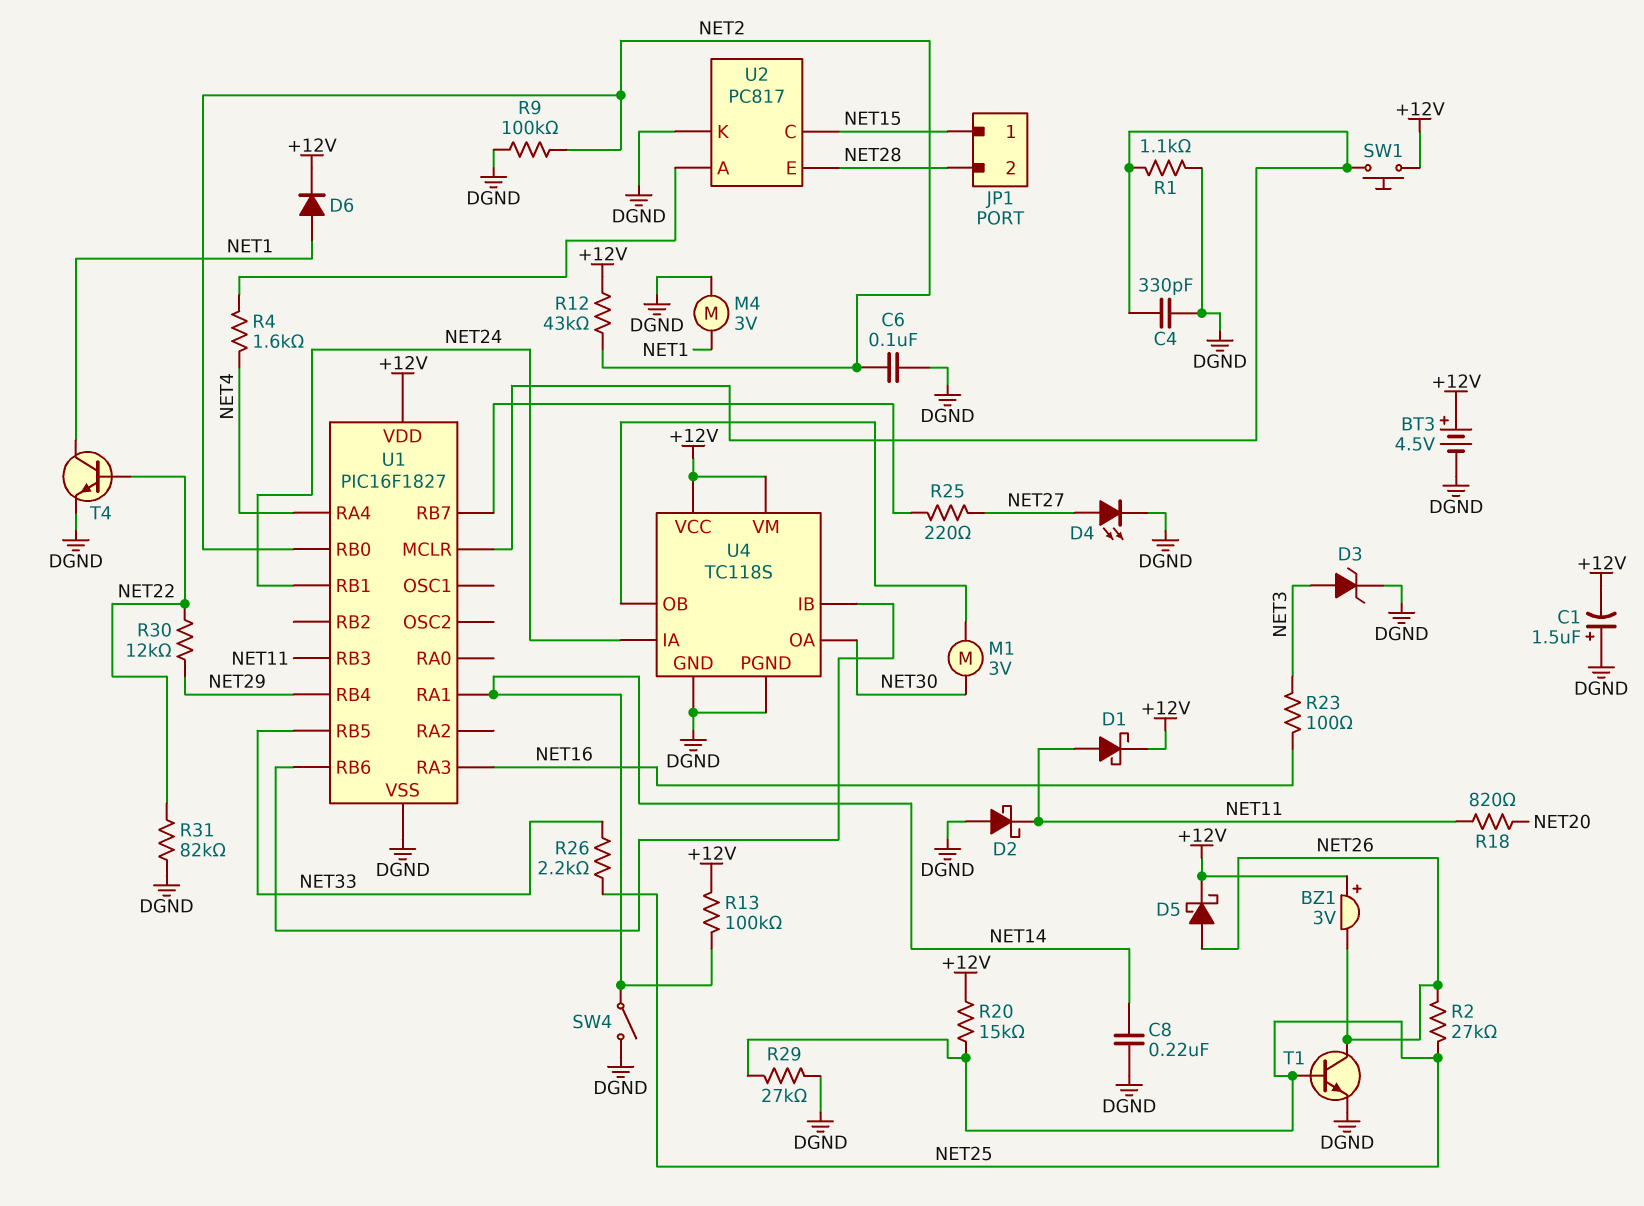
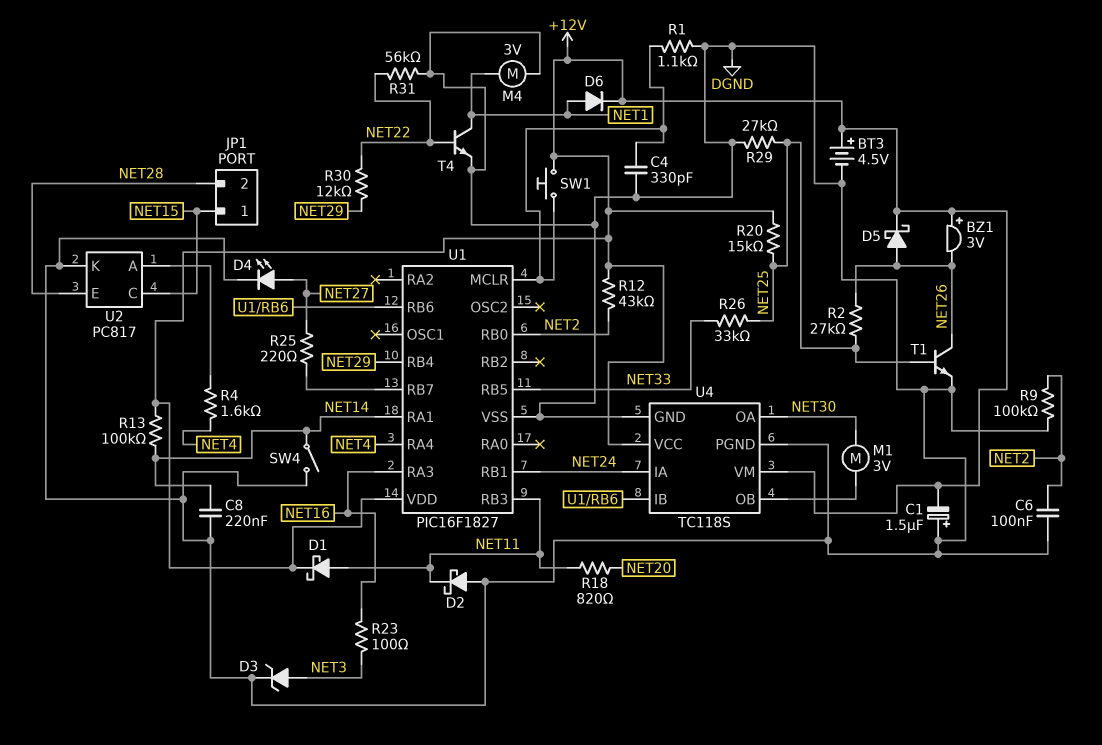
R26: 2.2k (NET25, NET33) -> 33k (NET25, NET33)
R31: 82k (DGND, NET22) -> 56k (DGND, NET22)

